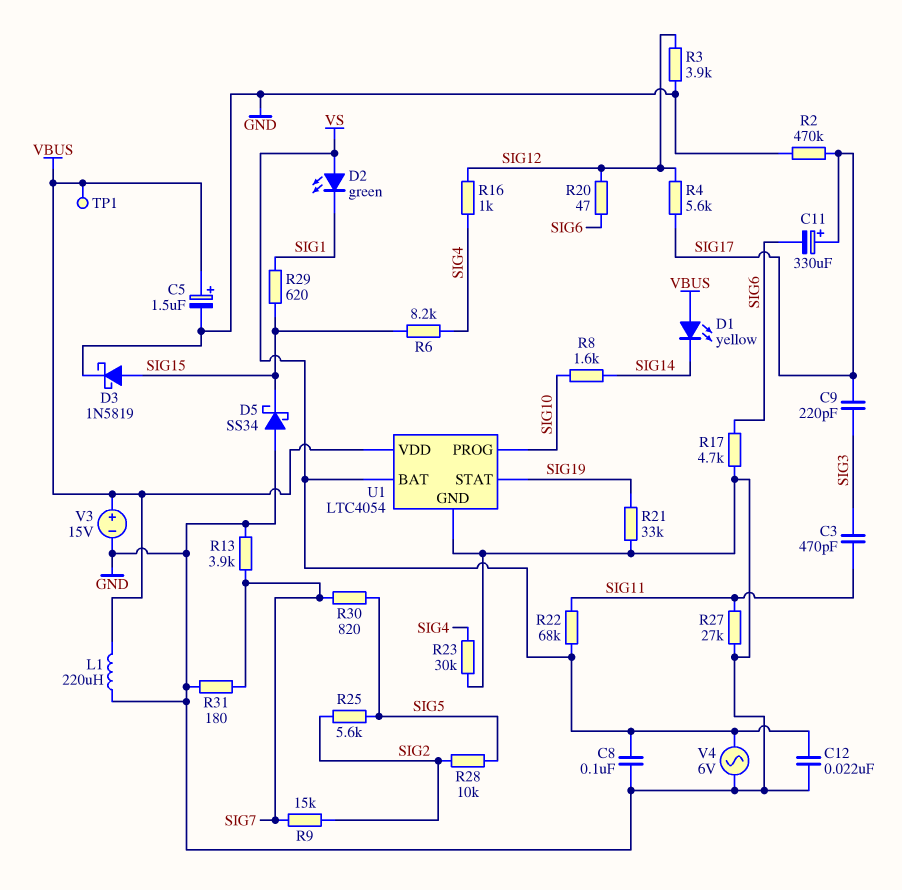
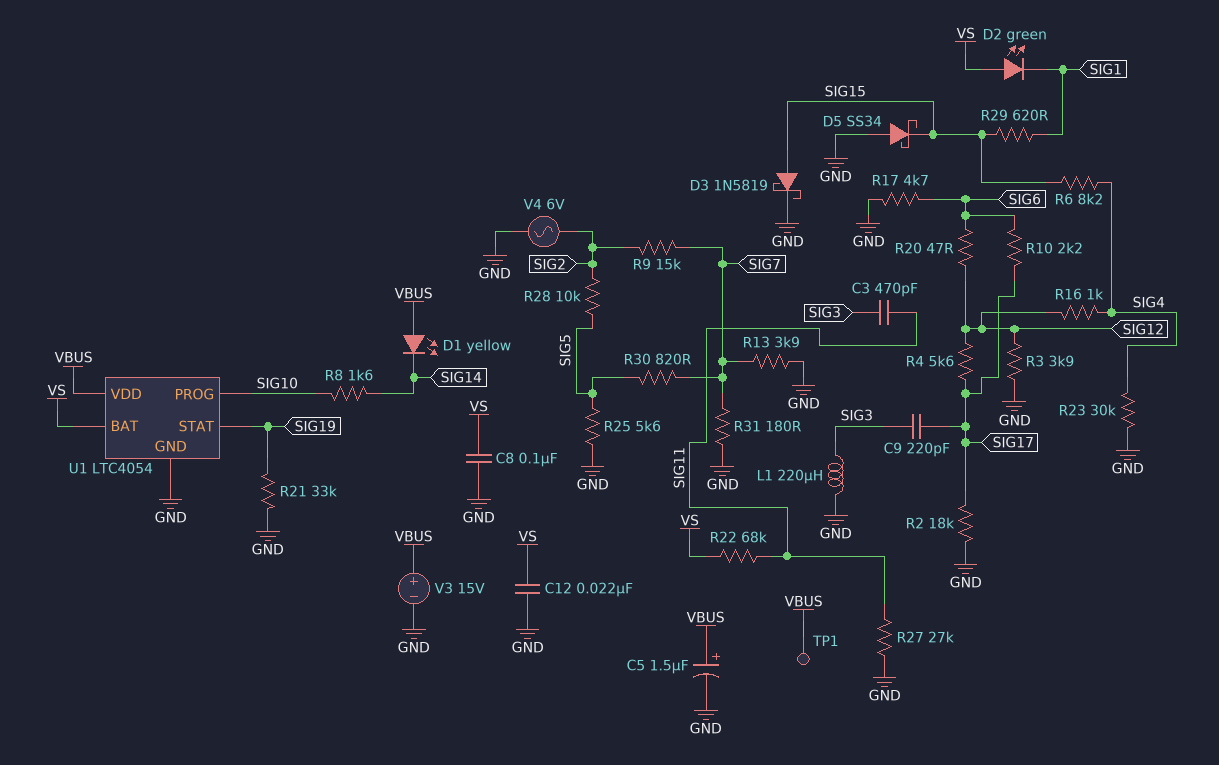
C11: 330uF (plus SIG17, minus SIG6) -> none
L1: 220uH (GND, VBUS) -> 220uH (GND, SIG3)
R2: 470k (GND, SIG17) -> 18k (GND, SIG17)
R10: none -> 2.2k (SIG6, SIG17)
R25: 5.6k (SIG2, SIG5) -> 5.6k (GND, SIG5)
V4: AC 6V (GND, VS) -> AC 6V (GND, SIG2)

